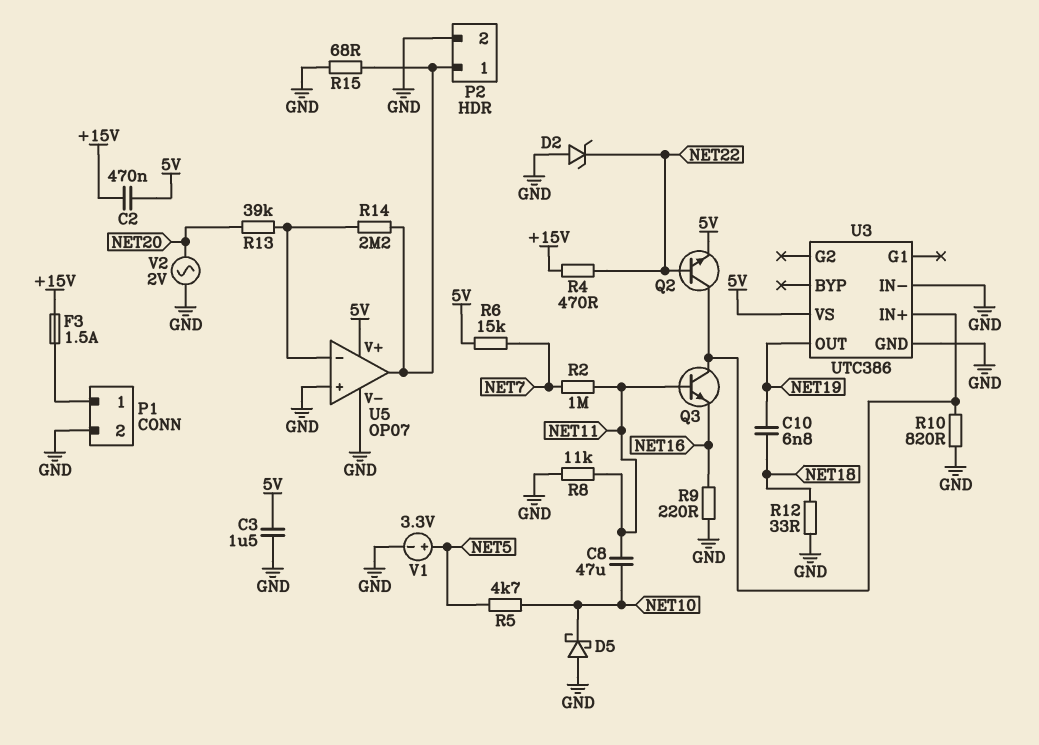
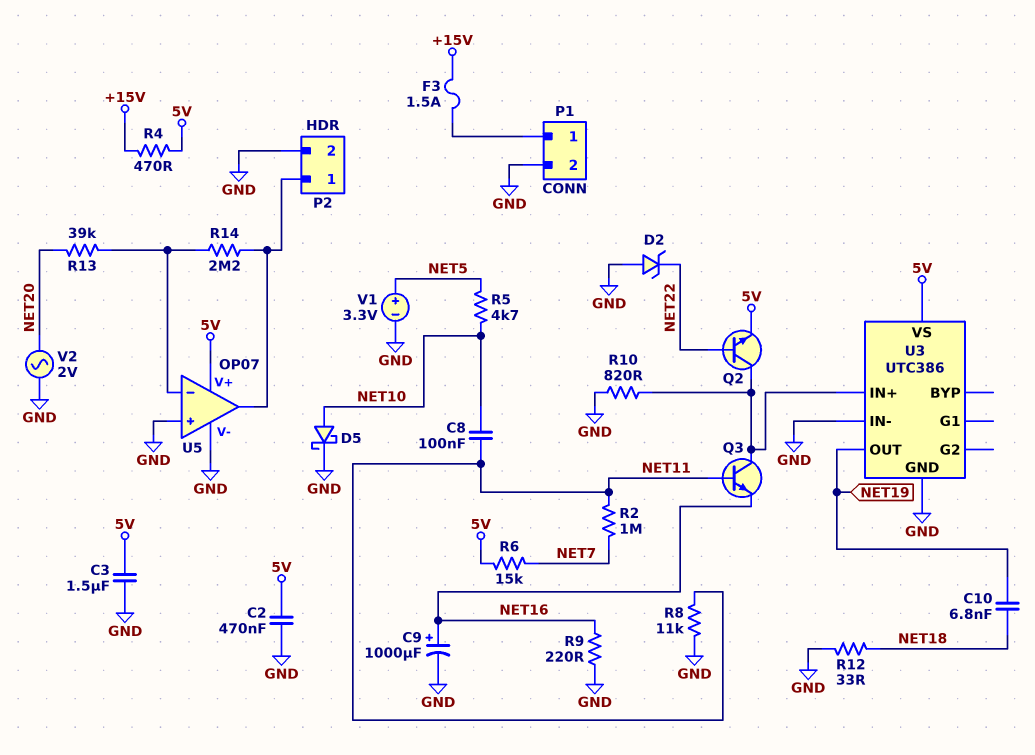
C2: 470nF (+15V, 5V) -> 470nF (5V, GND)
C8: 47uF (NET10, NET11) -> 100nF (NET10, NET11)
C9: none -> 1000uF (plus NET16, minus GND)
D5: schottky (A GND, K NET10) -> schottky (A NET10, K GND)
R4: 470 (+15V, NET22) -> 470 (+15V, 5V)
R15: 68 (GND, P2/1) -> none

